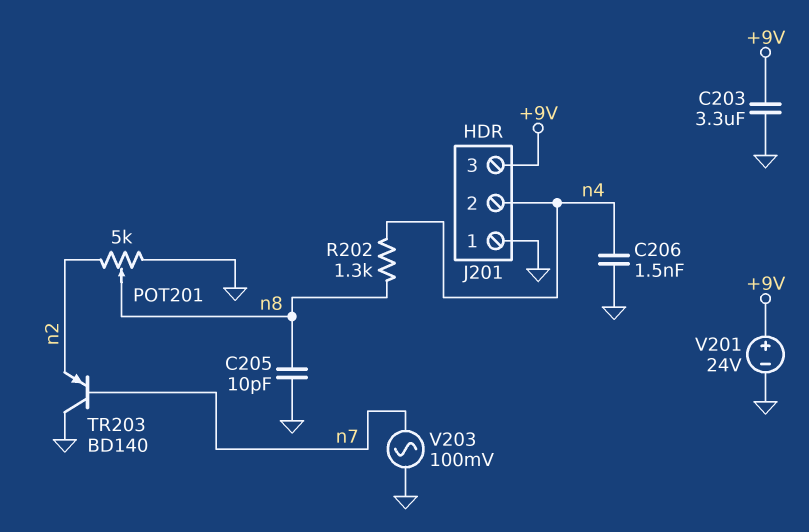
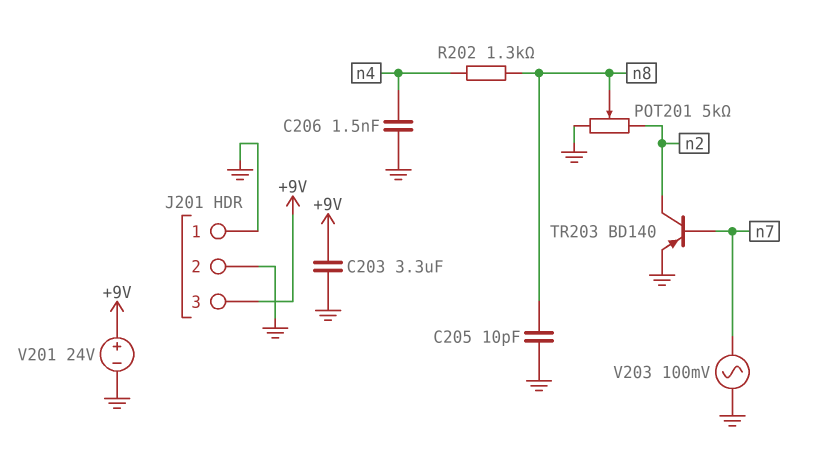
J201 pin 2: n4 -> GND
TR203: PNP BD140 (B n7, C GND, E n2) -> PNP BD140 (B n7, C n2, E GND)

